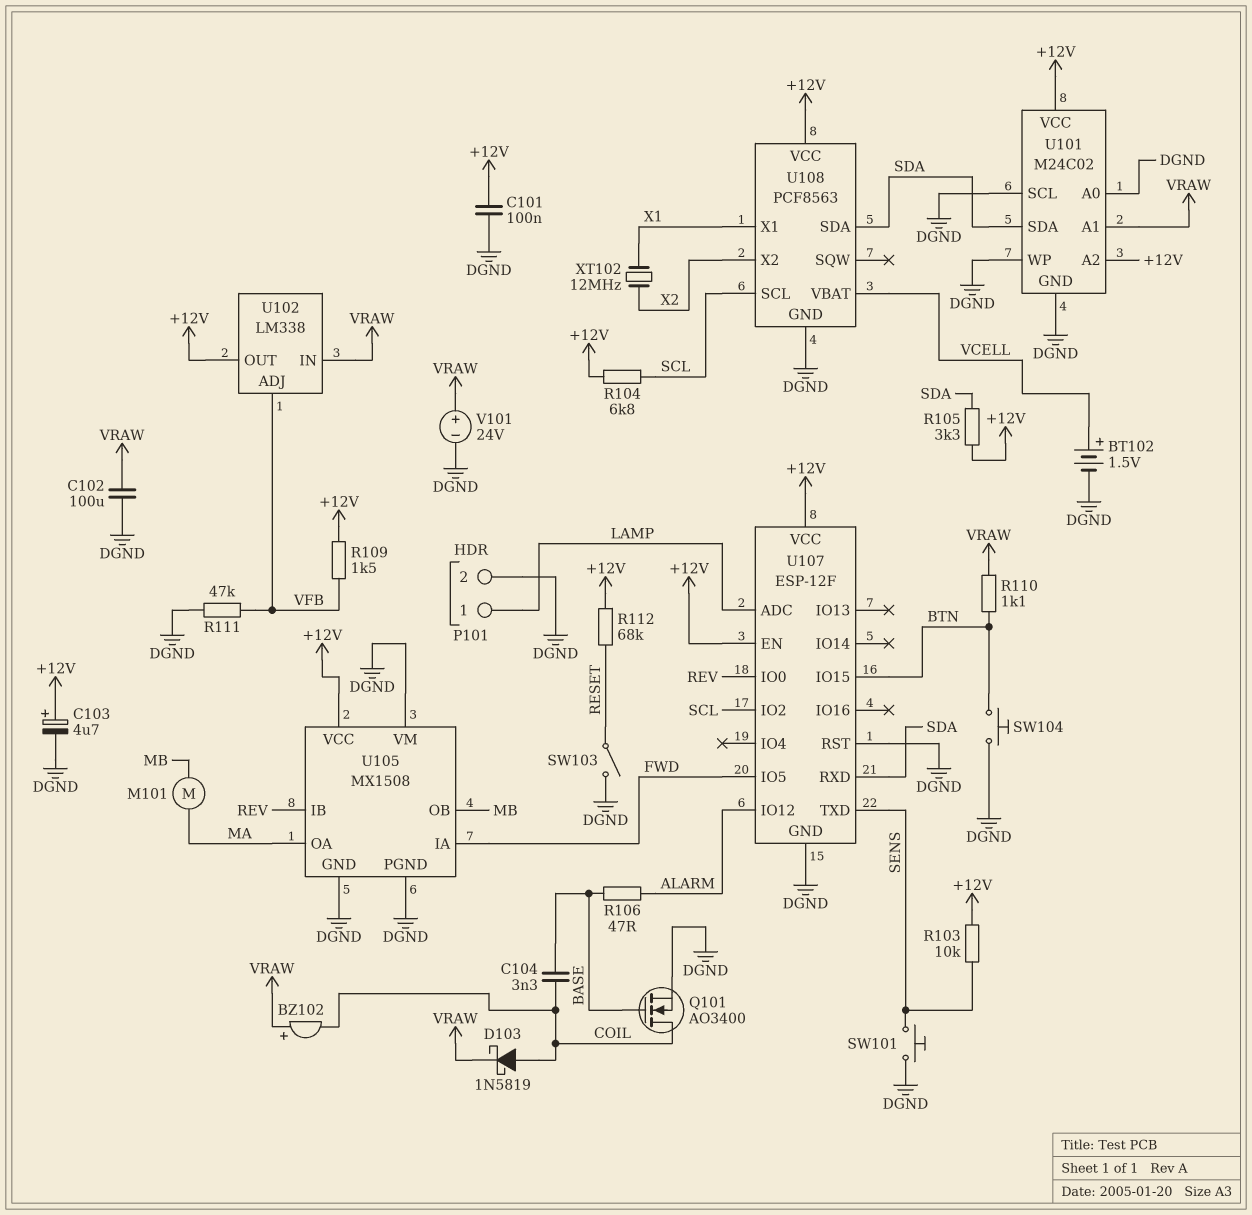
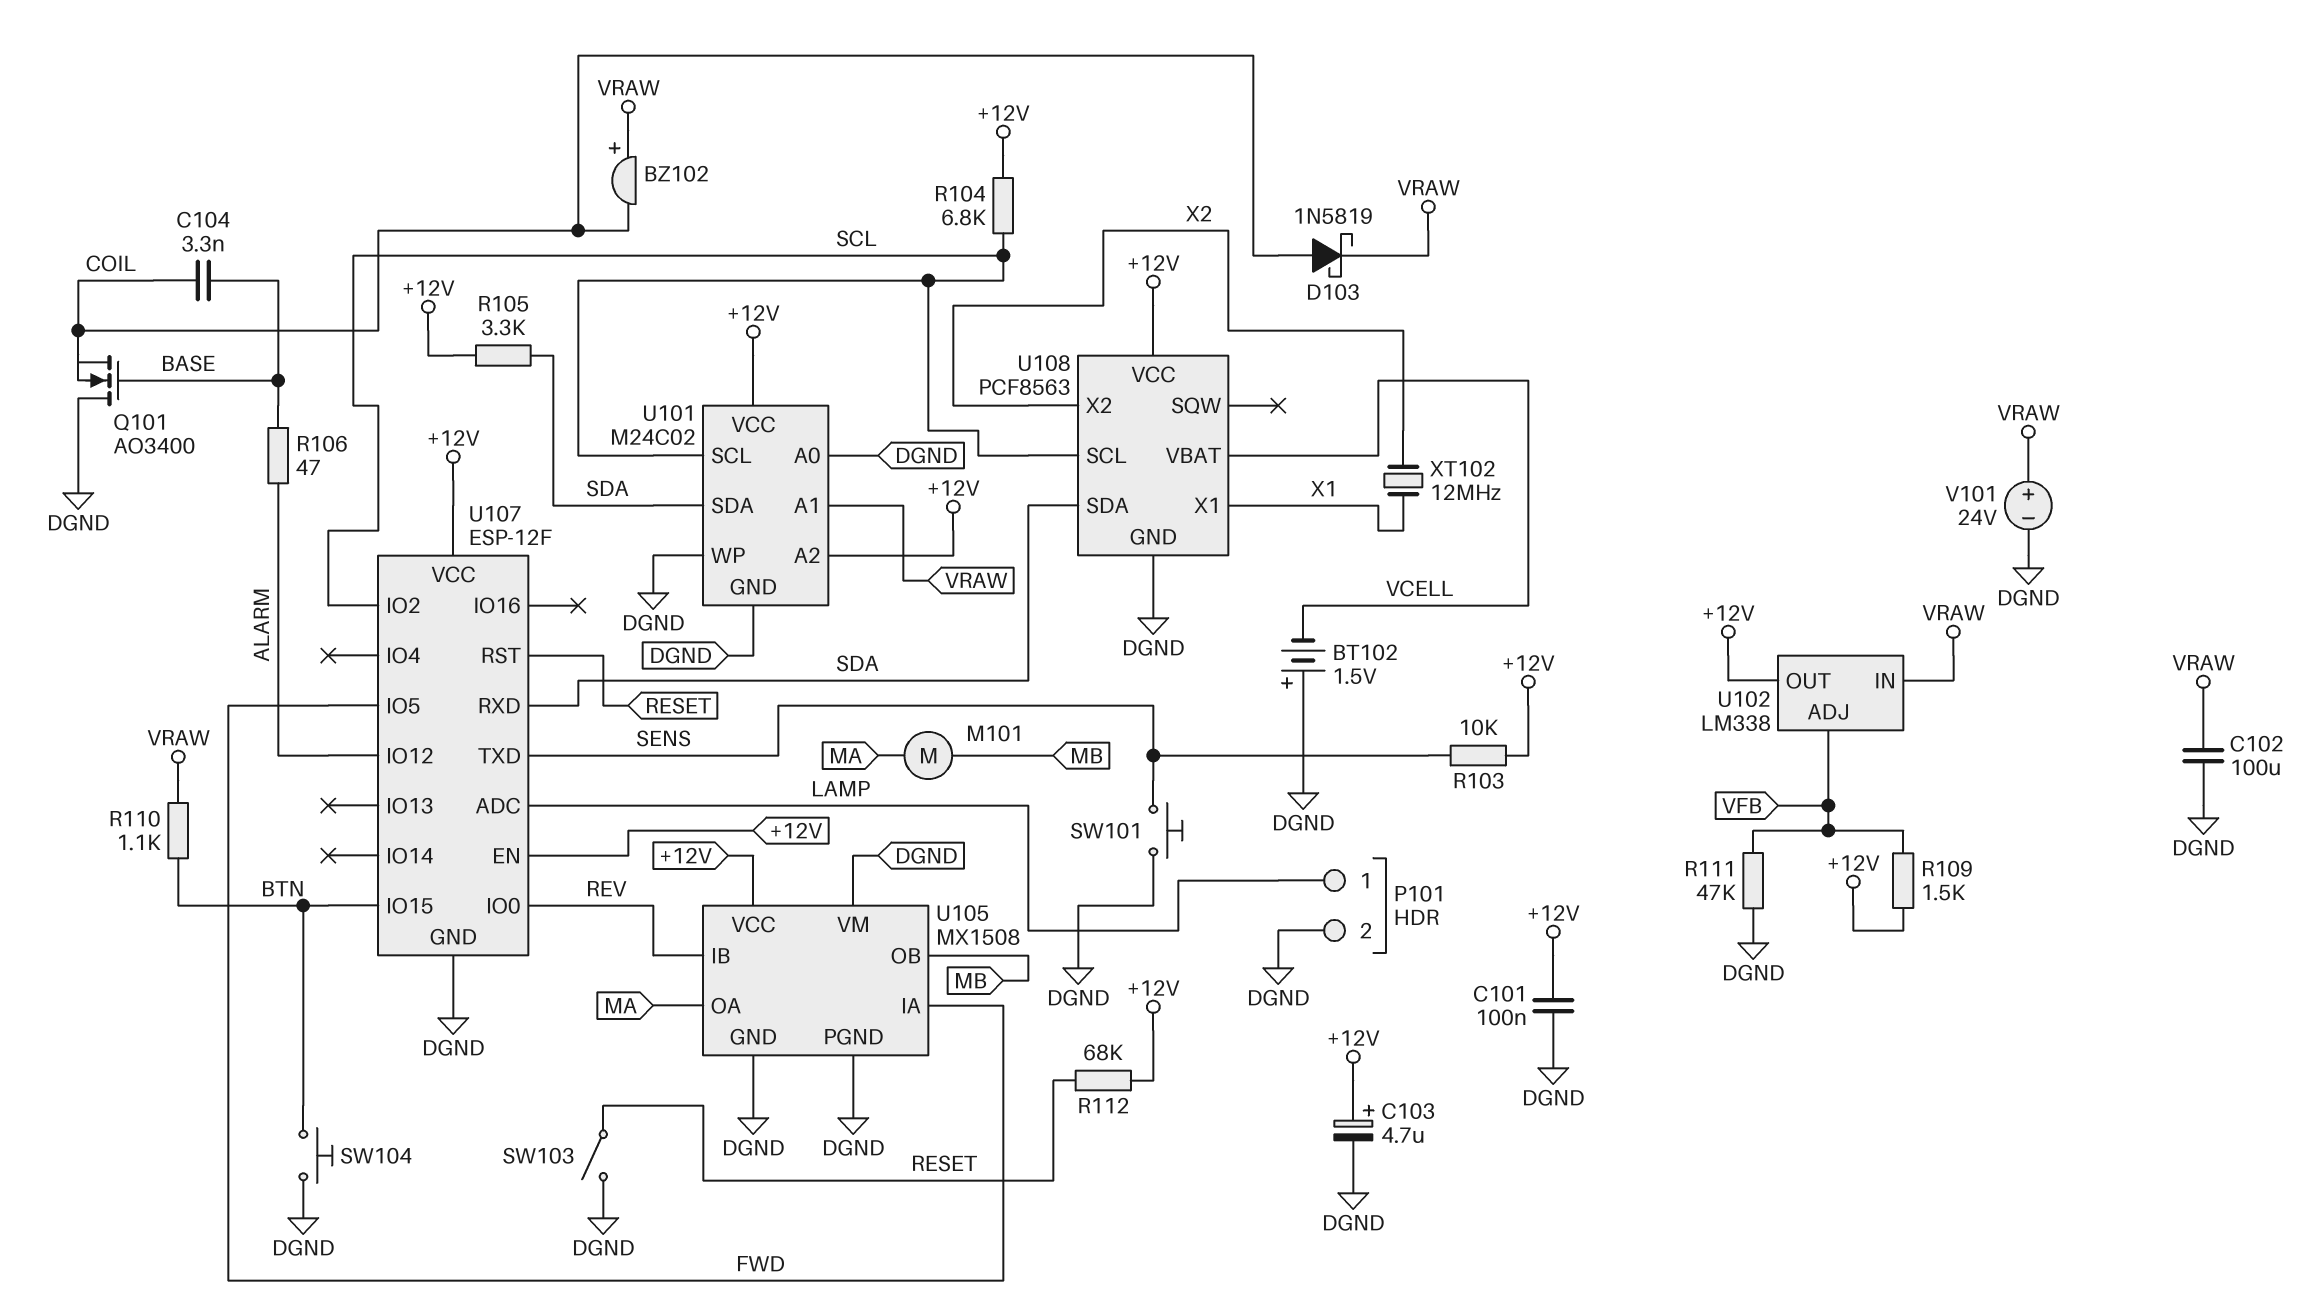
BT102: 1.5V (plus VCELL, minus DGND) -> 1.5V (plus DGND, minus VCELL)
Q101: NMOS AO3400 (G BASE, D COIL, S DGND) -> NMOS AO3400 (G BASE, D DGND, S COIL)
U101 pin SCL: DGND -> SCL
U107 pin RST: DGND -> RESET

